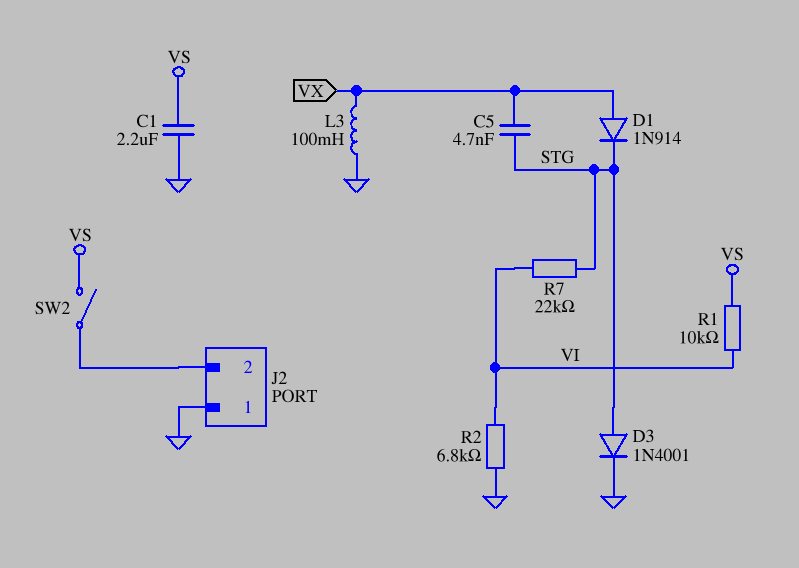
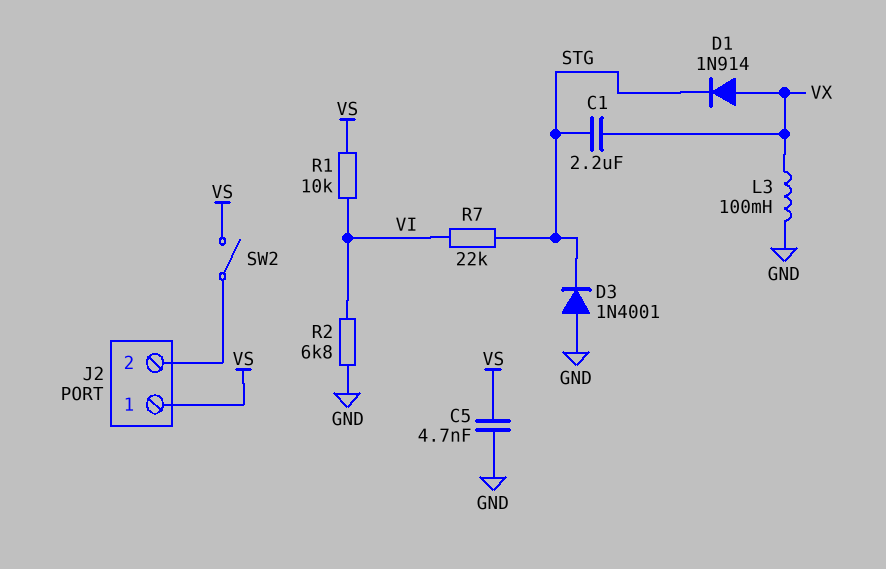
C1: 2.2uF (GND, VS) -> 2.2uF (STG, VX)
C5: 4.7nF (STG, VX) -> 4.7nF (GND, VS)
D3: diode 1N4001 (A STG, K GND) -> diode 1N4001 (A GND, K STG)
J2 pin 1: GND -> VS

